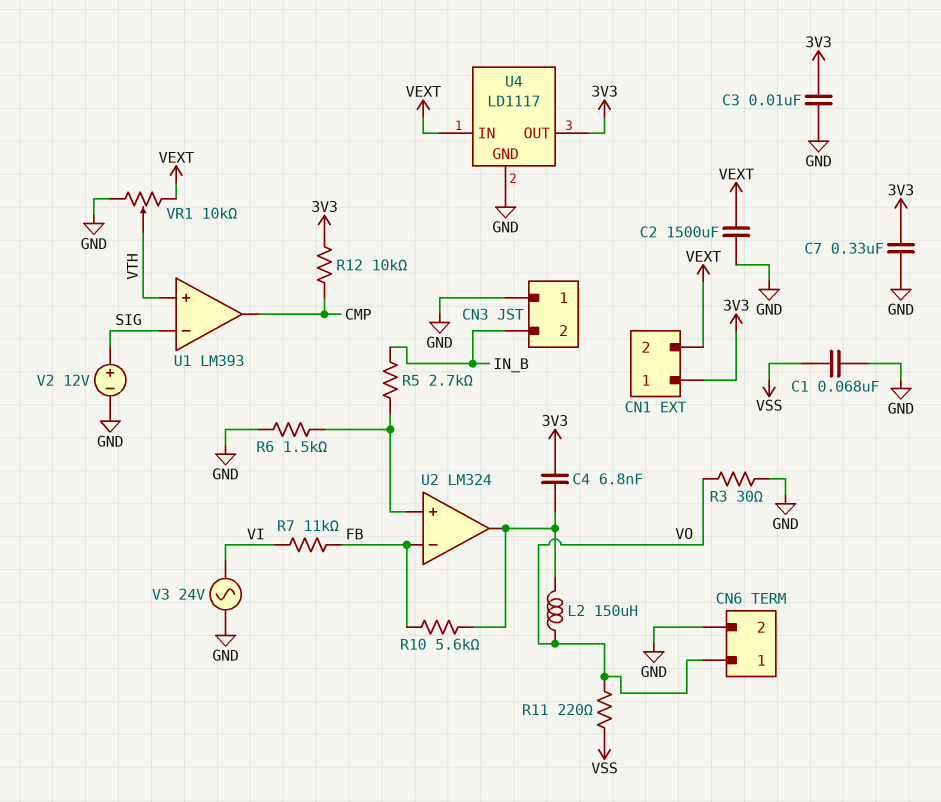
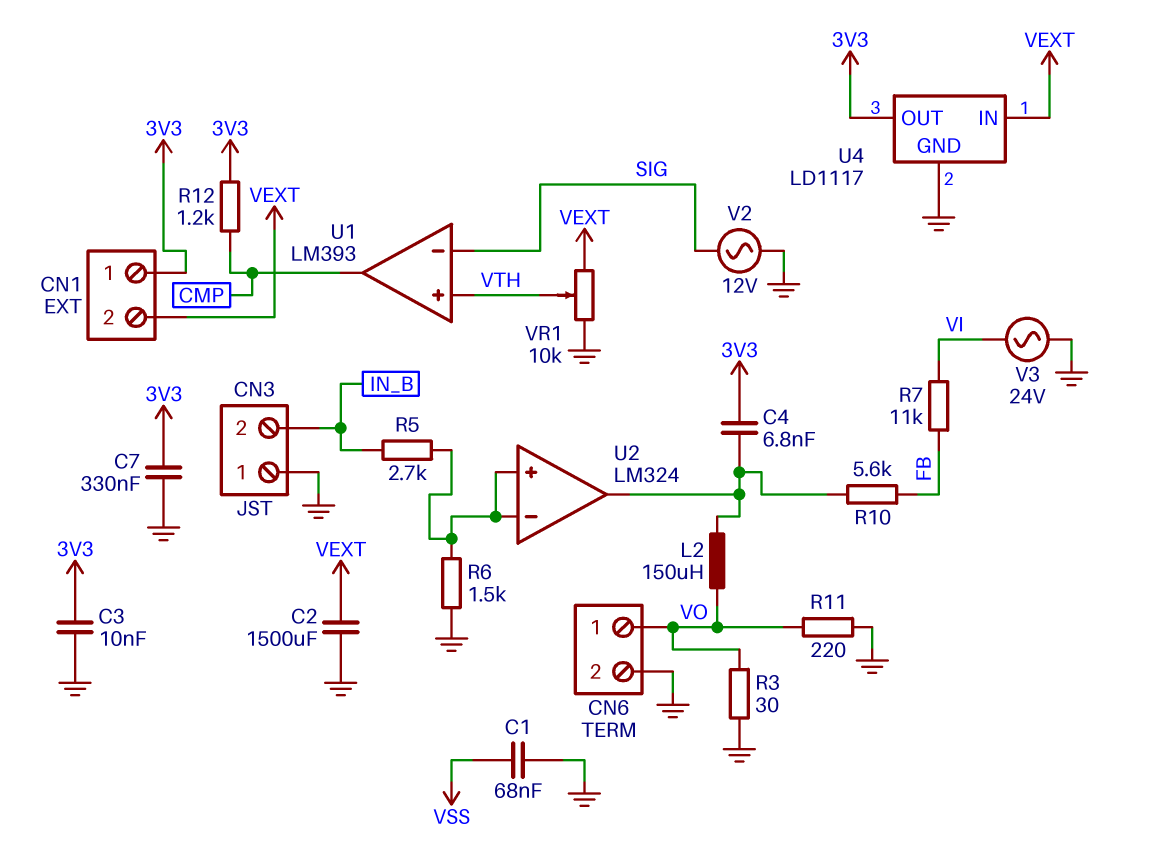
R11: 220 (VO, VSS) -> 220 (GND, VO)
R12: 10k (3V3, CMP) -> 1.2k (3V3, CMP)
U2 pin in-: FB -> U2/in+
V2: 12V (plus SIG, minus GND) -> AC 12V (GND, SIG)

